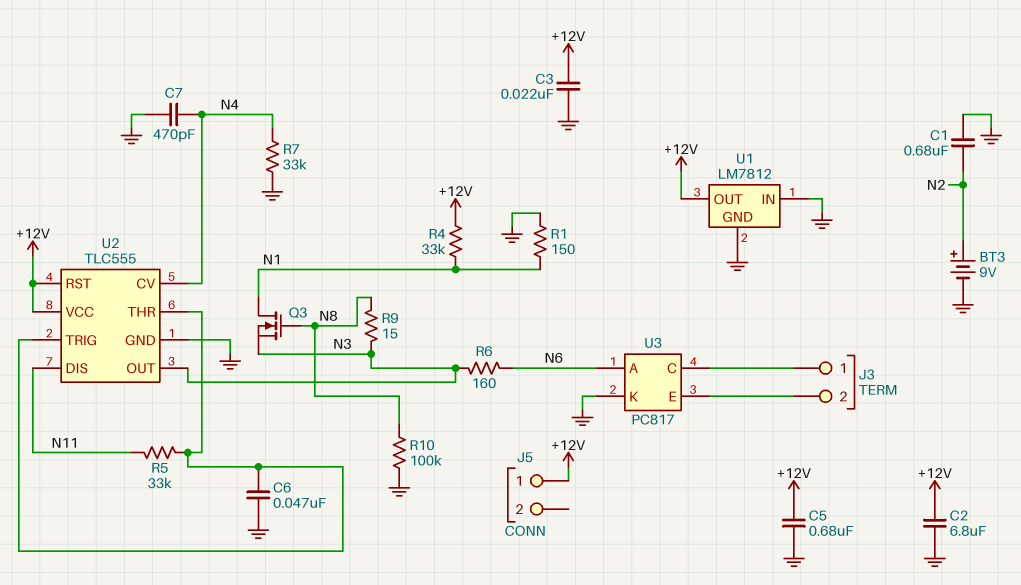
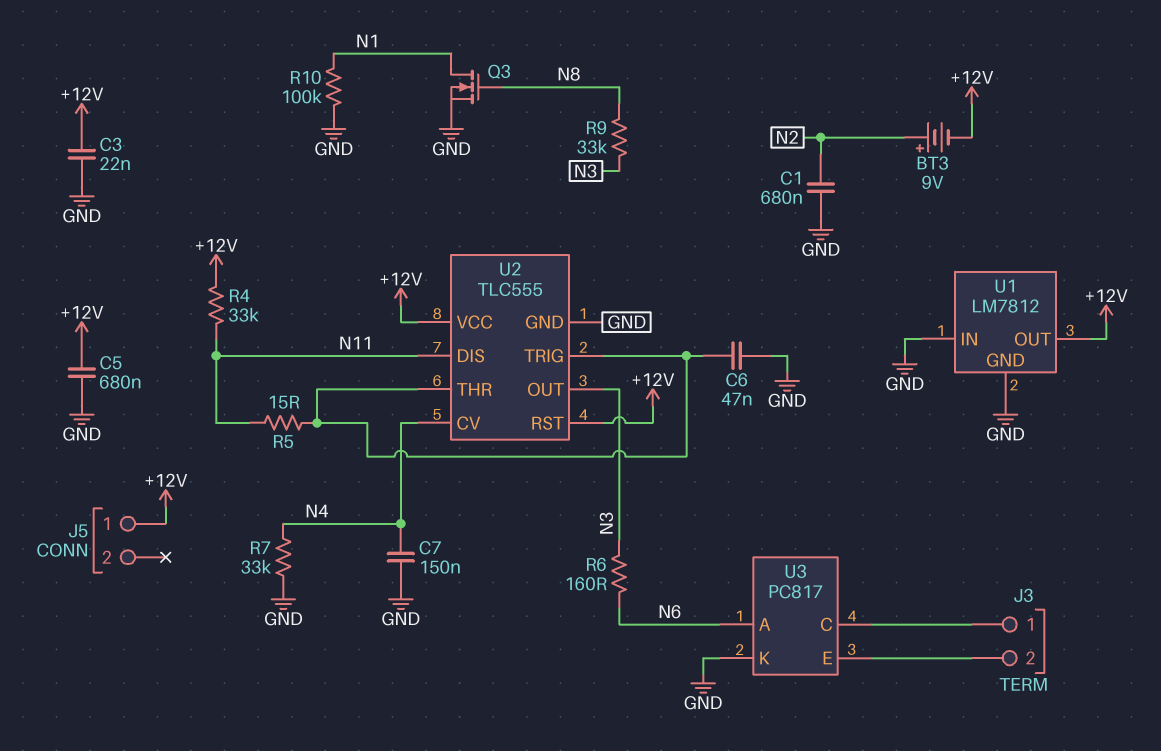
BT3: 9V (plus N2, minus GND) -> 9V (plus N2, minus +12V)
C2: 6.8uF (+12V, GND) -> none
C7: 470pF (GND, N4) -> 150nF (GND, N4)
Q3: NMOS (G N8, D N1, S N3) -> NMOS (G N8, D N1, S GND)
R1: 150 (GND, N1) -> none
R4: 33k (+12V, N1) -> 33k (+12V, N11)
R5: 33k (N11, U2/THR) -> 15 (N11, U2/THR)
R9: 15 (N3, N8) -> 33k (N3, N8)
R10: 100k (GND, N8) -> 100k (GND, N1)

